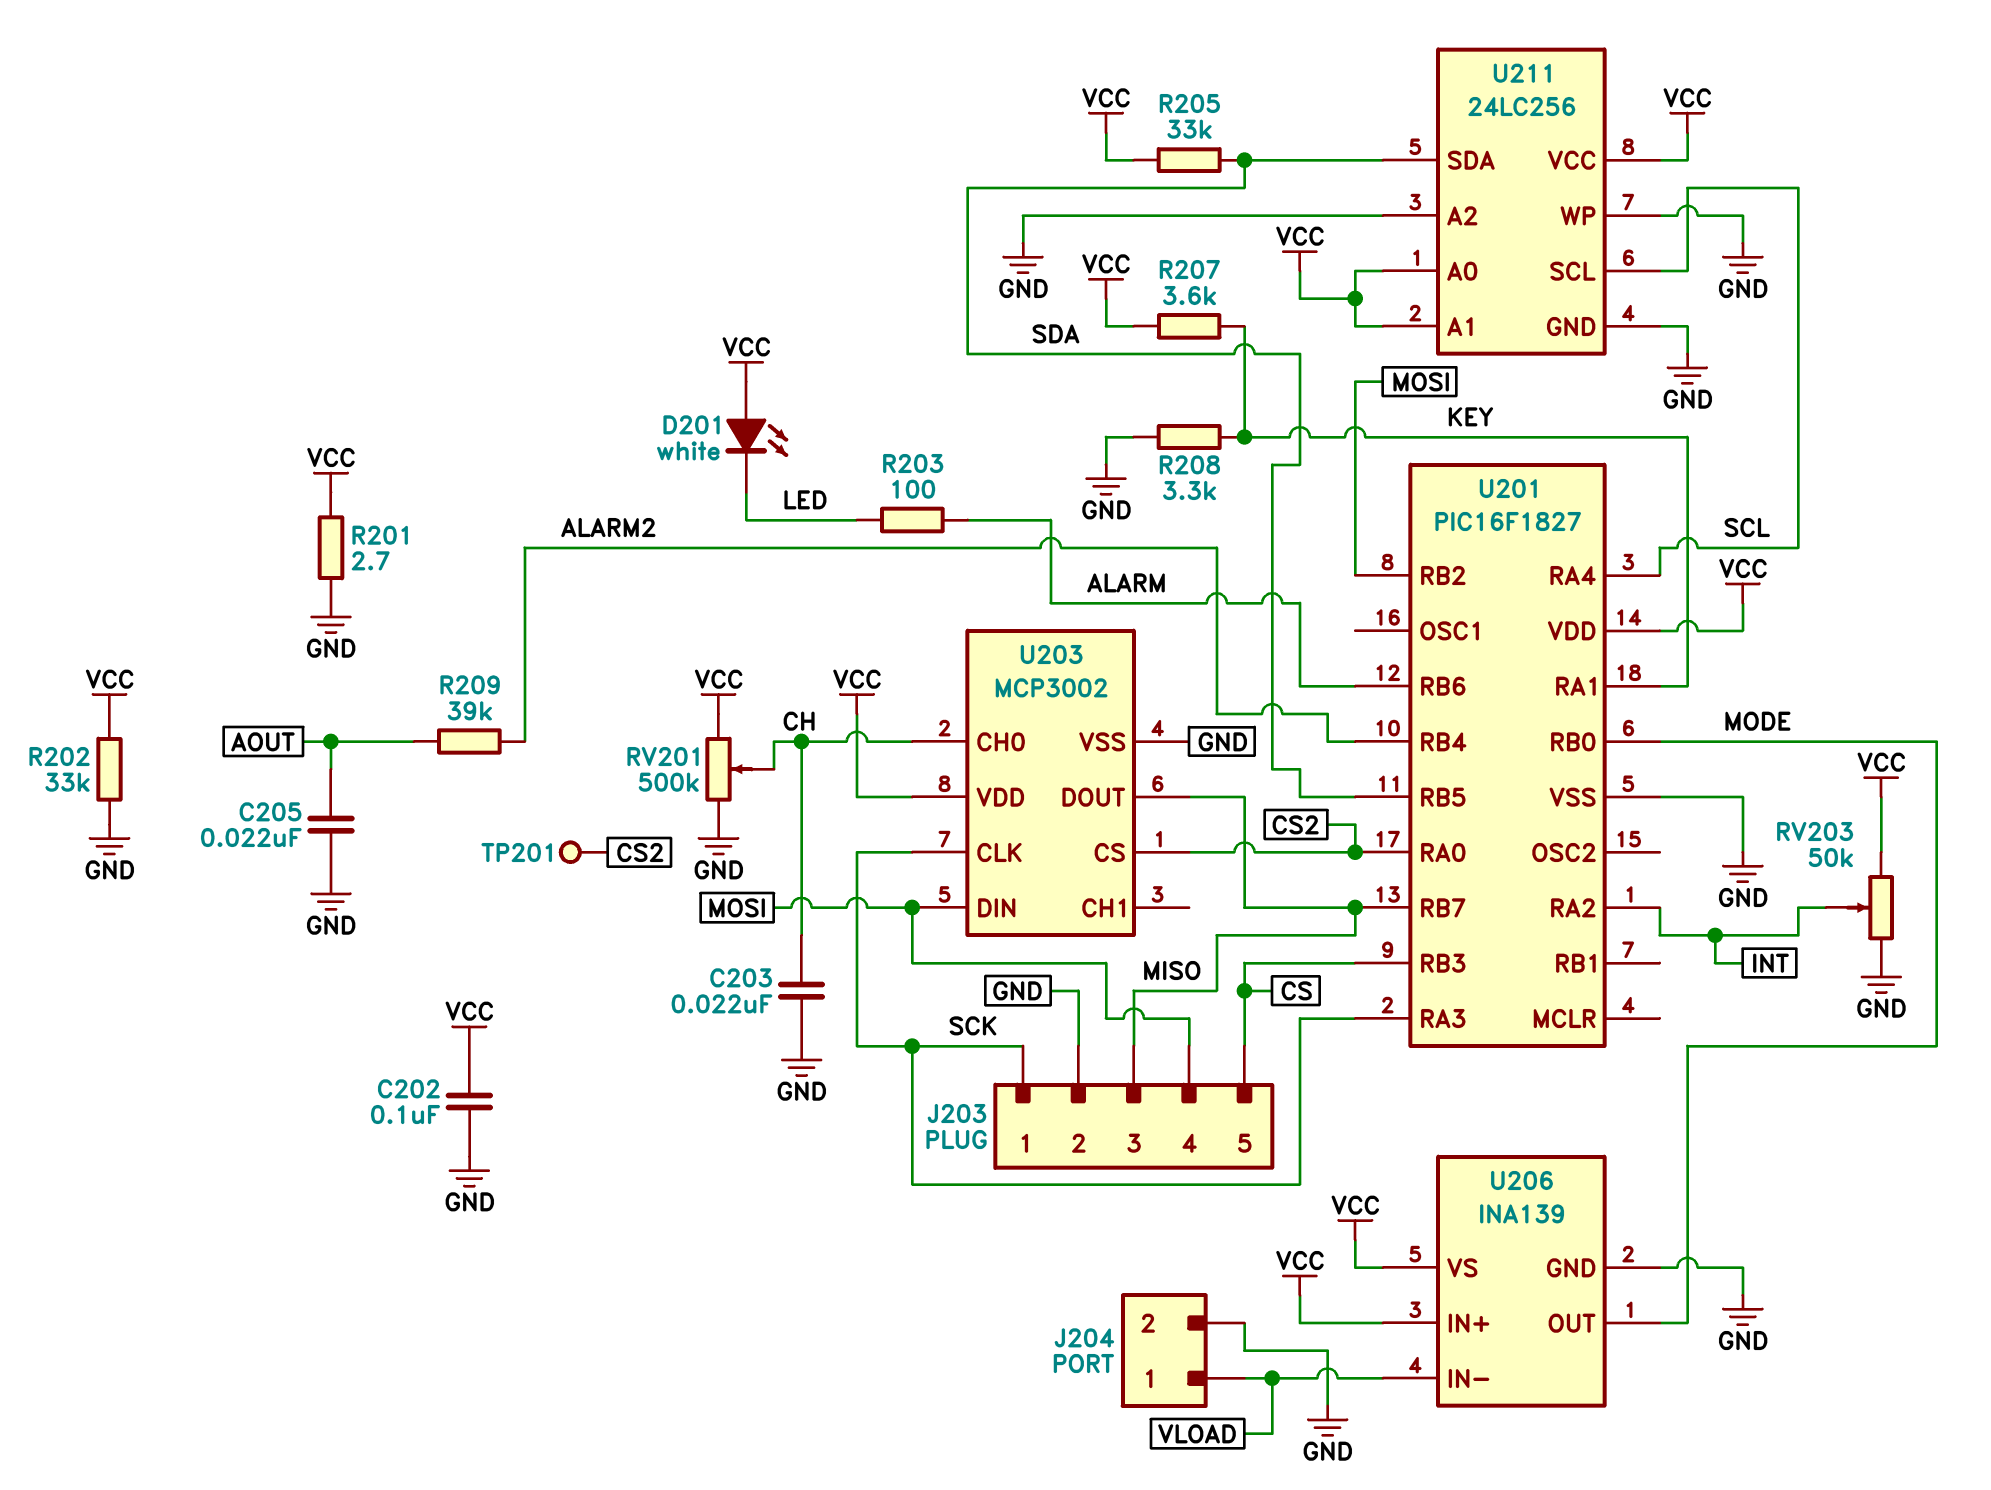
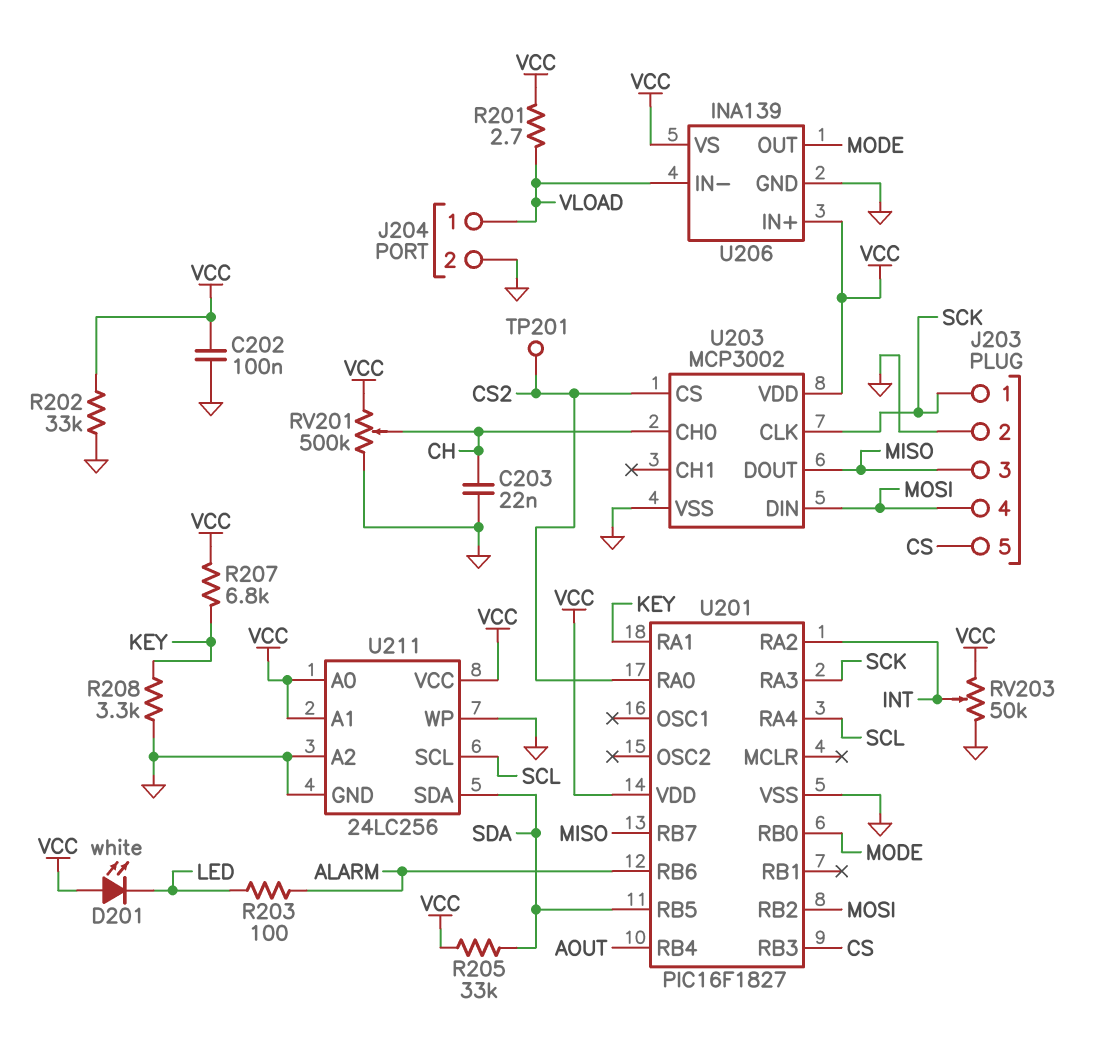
C205: 22nF (AOUT, GND) -> none
R201: 2.7 (GND, VCC) -> 2.7 (VCC, VLOAD)
R207: 3.6k (KEY, VCC) -> 6.8k (KEY, VCC)
R209: 39k (ALARM2, AOUT) -> none
U201 pin RB4: ALARM2 -> AOUT

